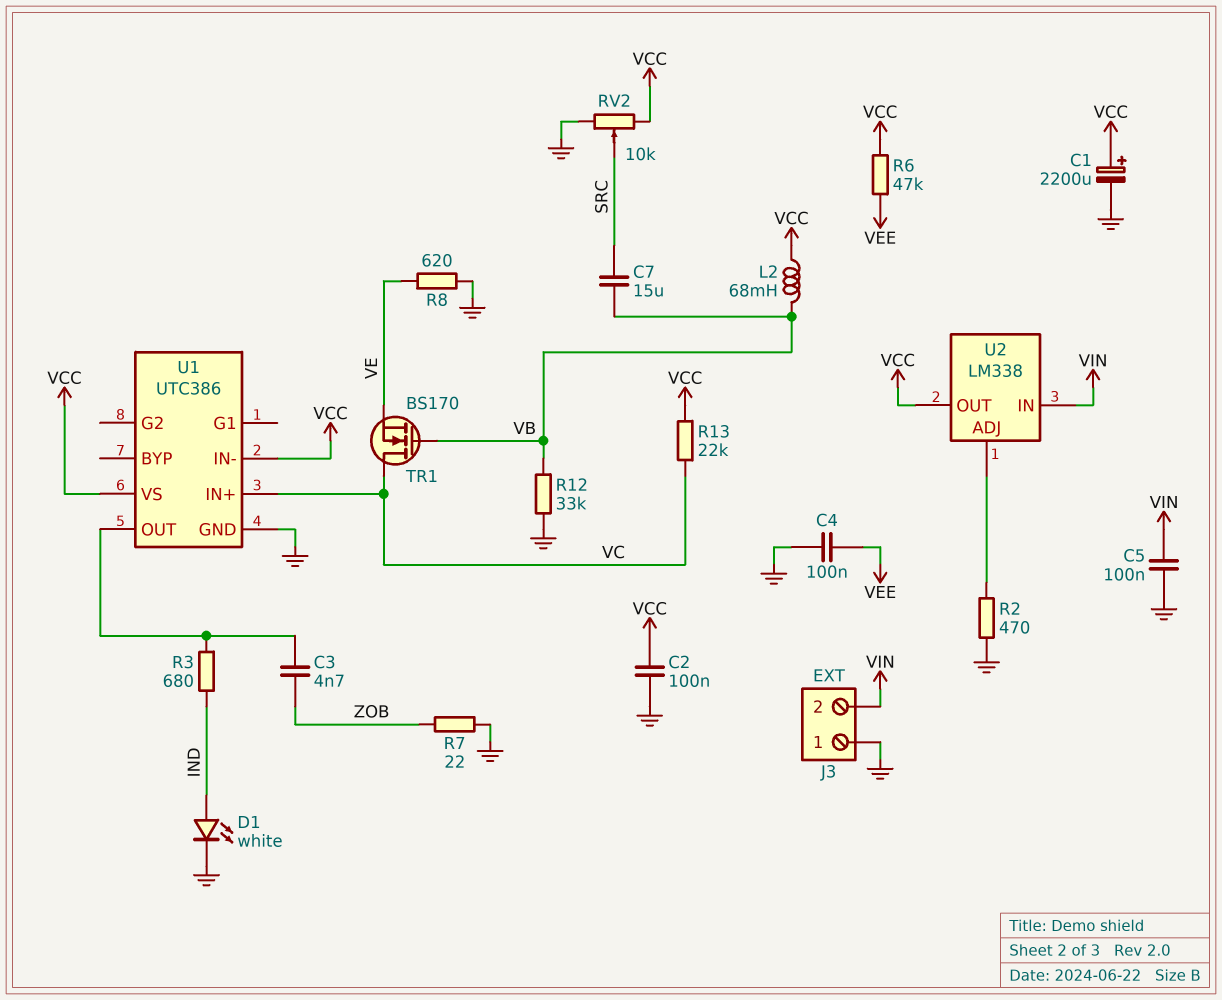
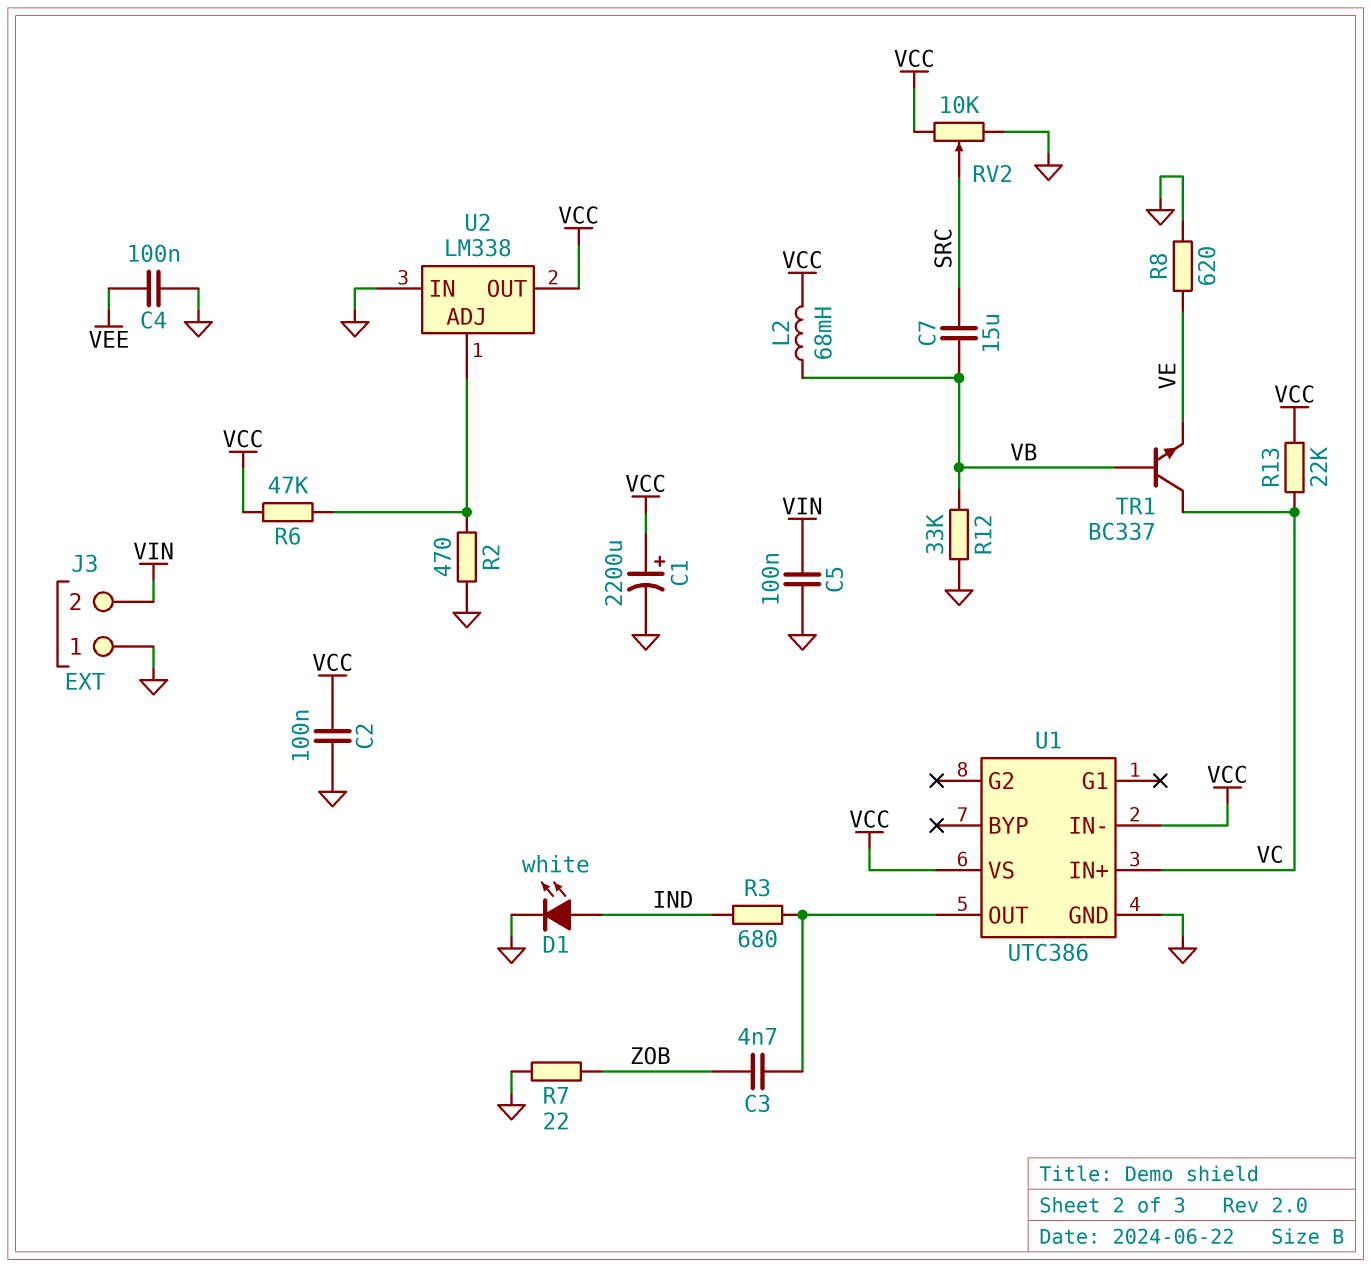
R6: 47k (VCC, VEE) -> 47k (U2/ADJ, VCC)
TR1: NMOS BS170 (G VB, D VC, S VE) -> NPN BC337 (B VB, C VC, E VE)
U2 pin IN: VIN -> GND

